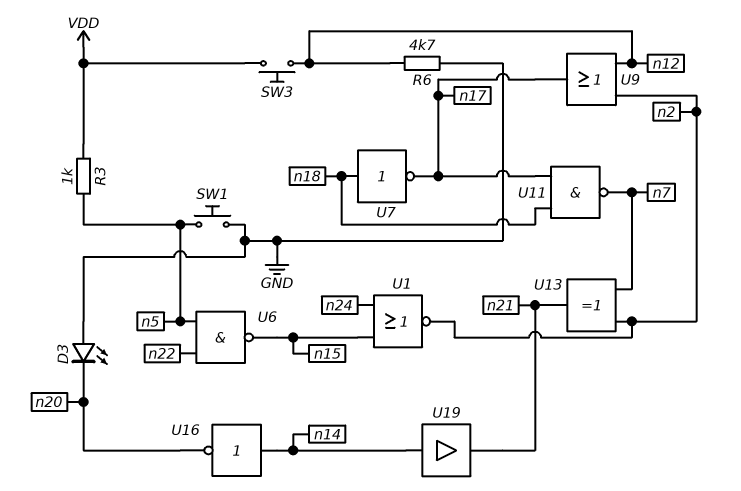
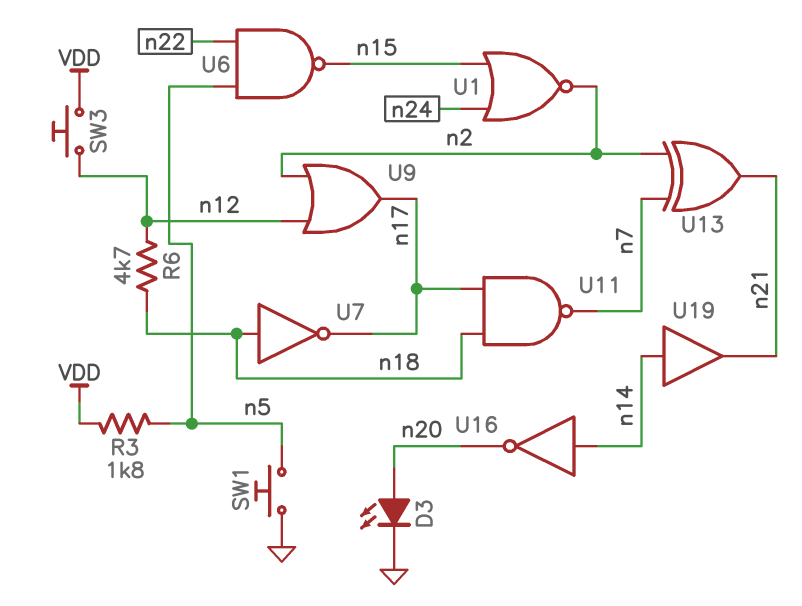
D3: LED (A GND, K n20) -> LED (A n20, K GND)
R3: 1k (VDD, n5) -> 1.8k (VDD, n5)
R6: 4.7k (GND, n12) -> 4.7k (n12, n18)

